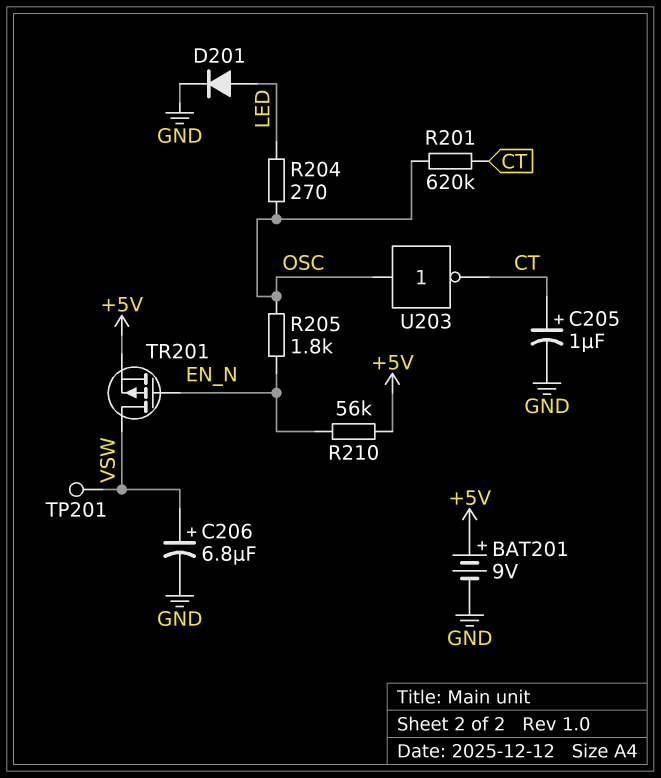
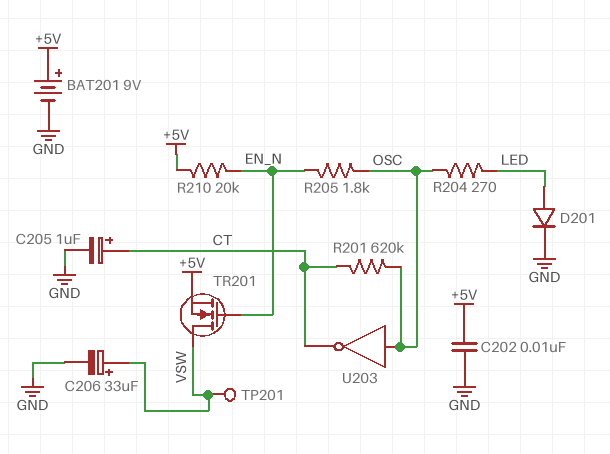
C202: none -> 10nF (+5V, GND)
C206: 6.8uF (plus VSW, minus GND) -> 33uF (plus VSW, minus GND)
R210: 56k (+5V, EN_N) -> 20k (+5V, EN_N)
TR201: PMOS (G EN_N, D VSW, S +5V) -> NMOS (G EN_N, D VSW, S +5V)

